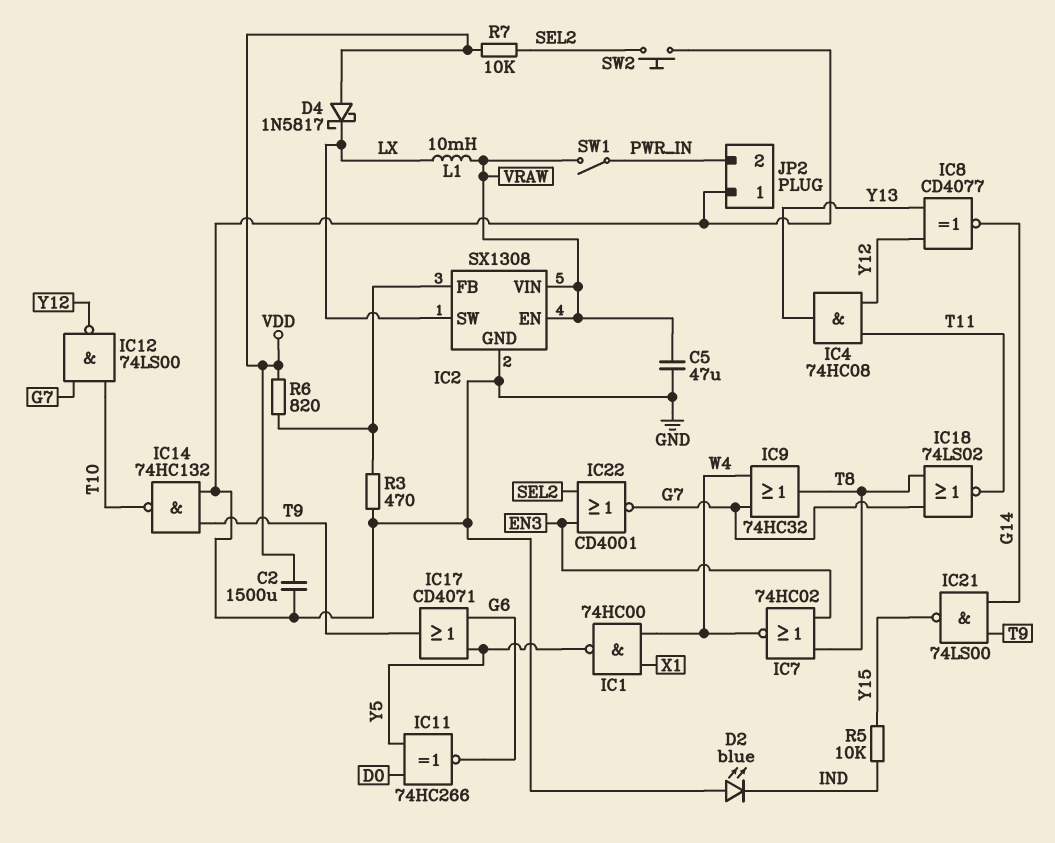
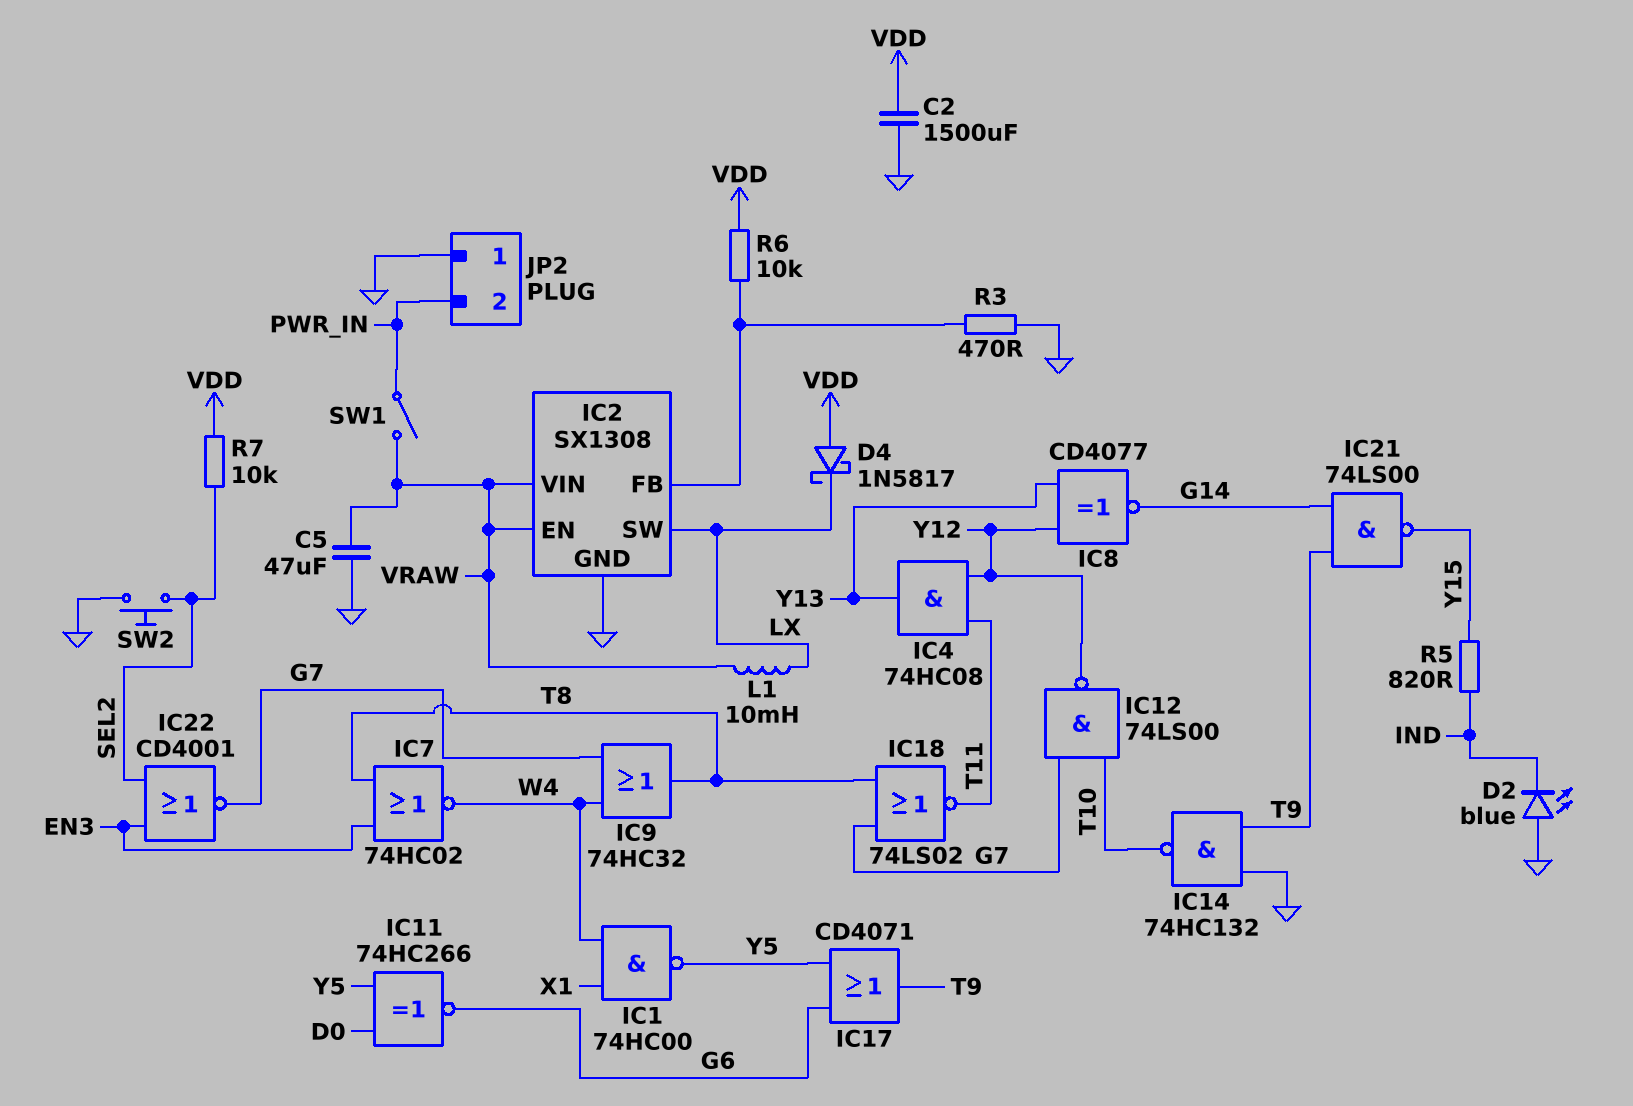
R5: 10k (IND, Y15) -> 820 (IND, Y15)
R6: 820 (IC2/FB, VDD) -> 10k (IC2/FB, VDD)

